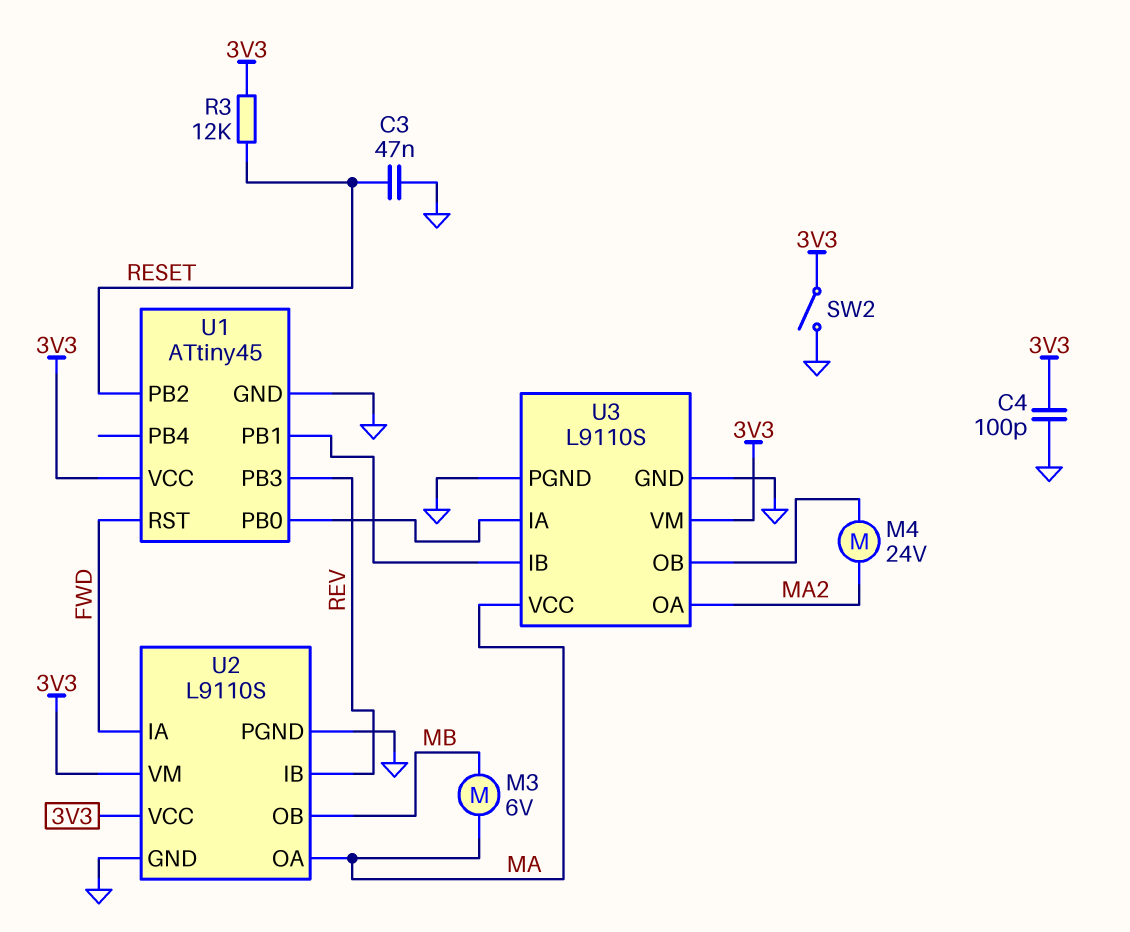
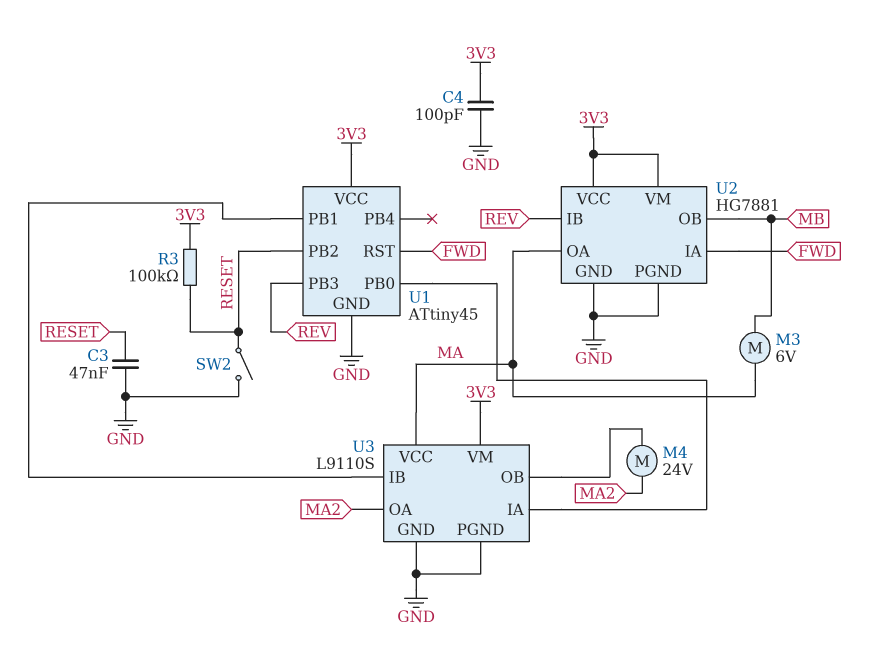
R3: 12k (3V3, RESET) -> 100k (3V3, RESET)
SW2: switch (3V3, GND) -> switch (GND, RESET)
U2: L9110S -> HG7881

